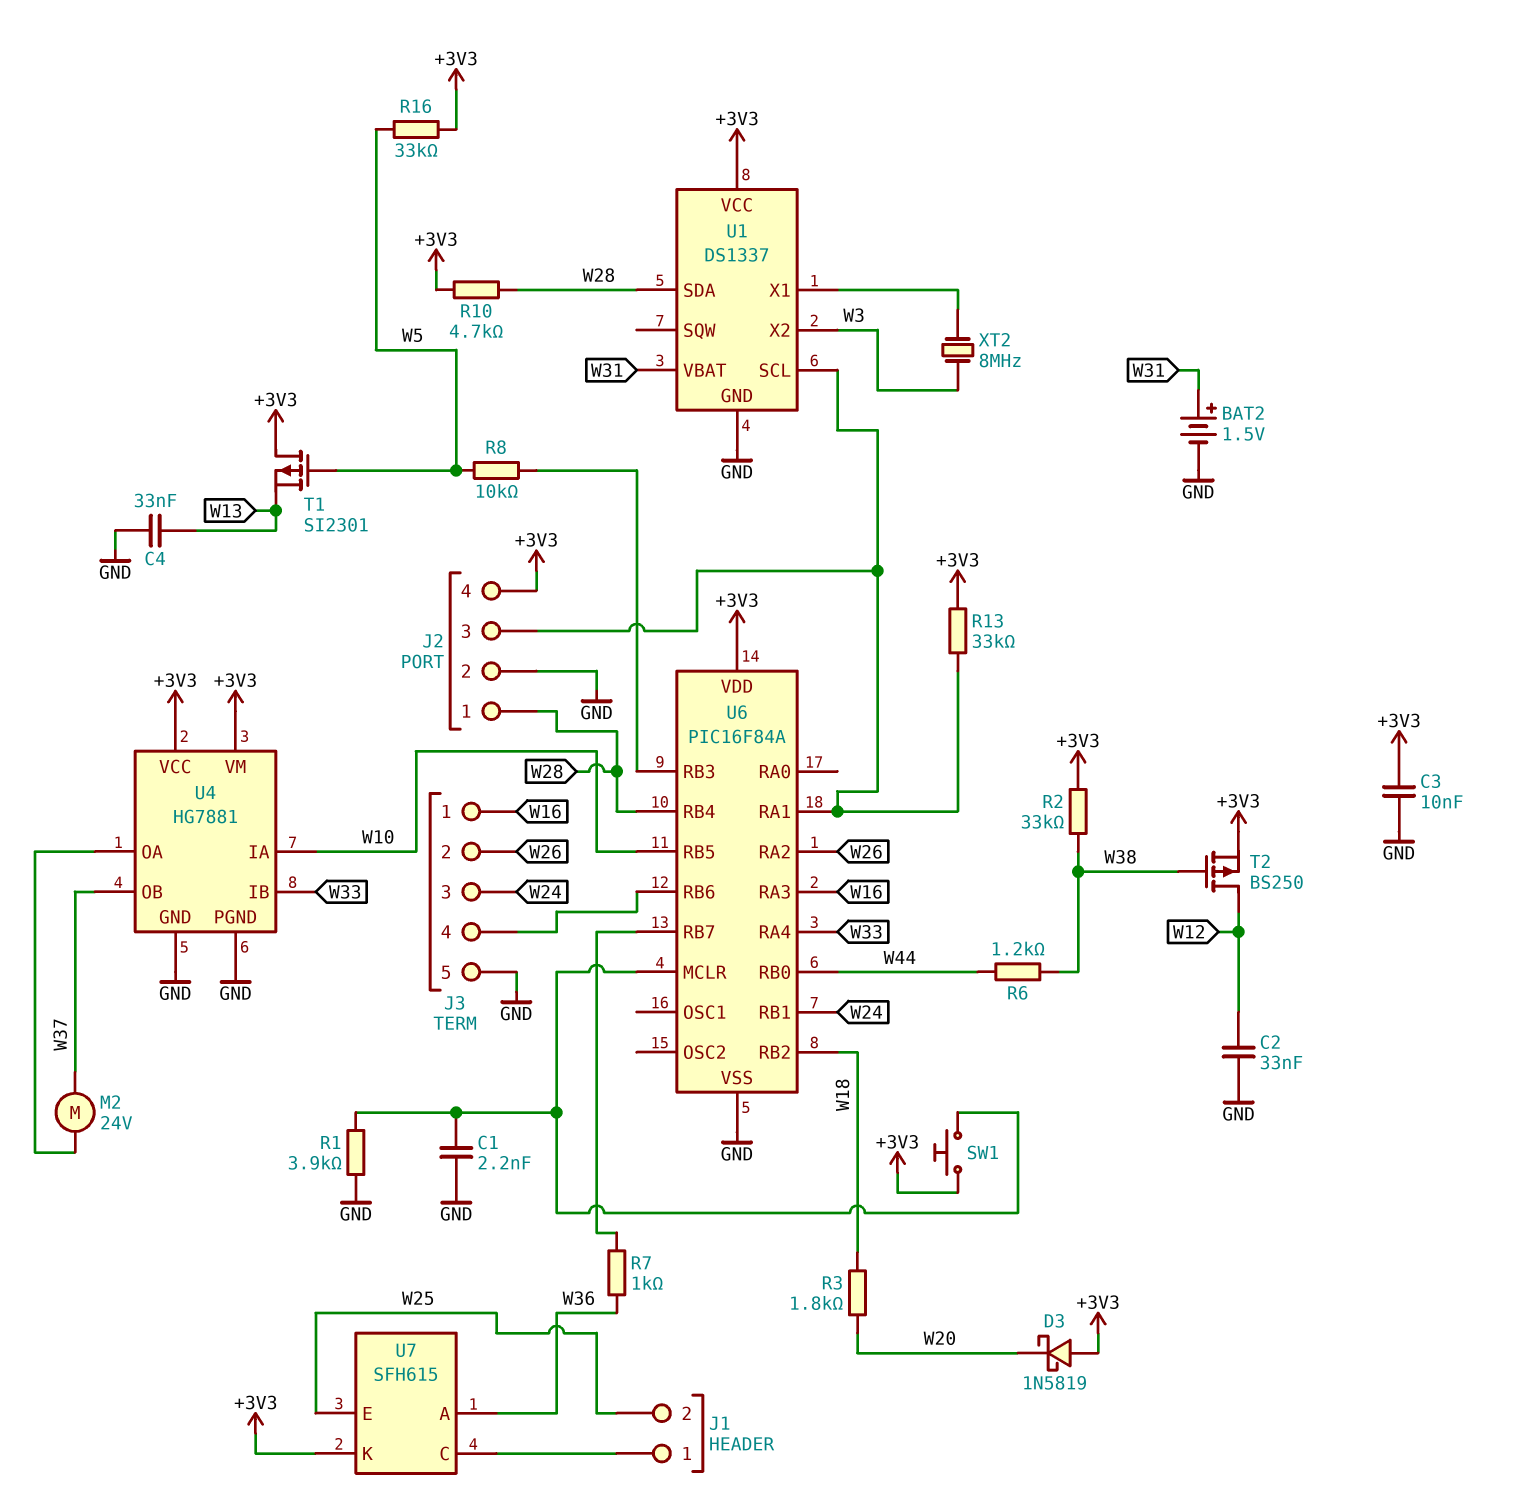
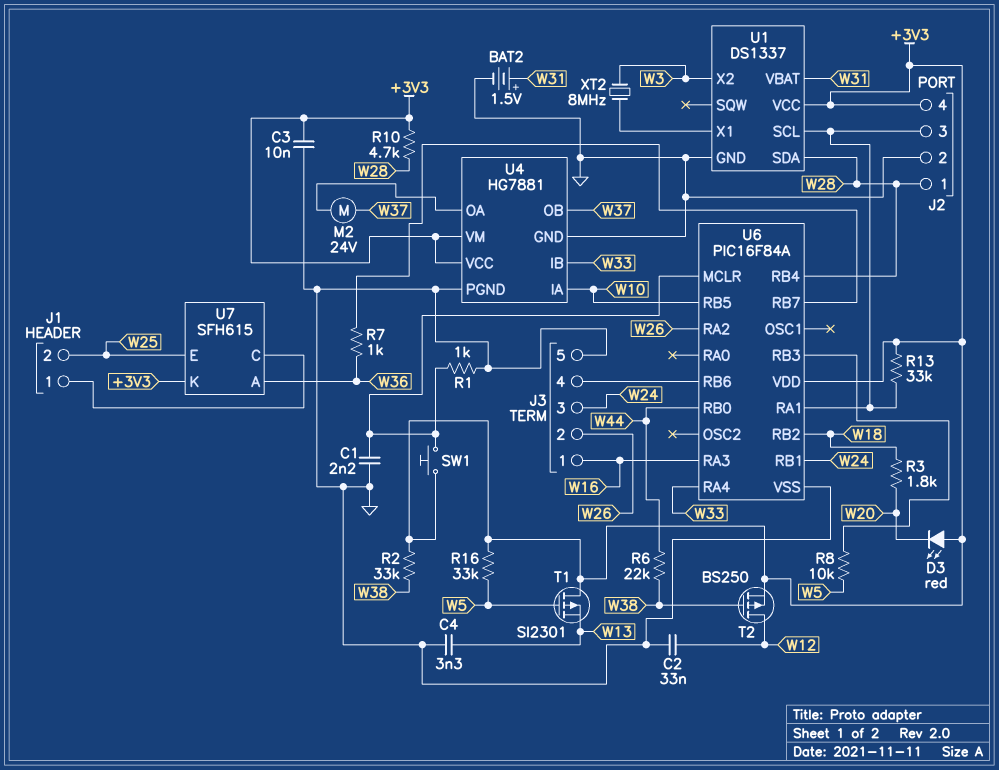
C4: 33nF (GND, W13) -> 3.3nF (GND, W13)
D3: schottky 1N5819 (A +3V3, K W20) -> LED red (A +3V3, K W20)
R1: 3.9k (GND, U6/MCLR) -> 1k (GND, U6/MCLR)
R6: 1.2k (W38, W44) -> 22k (W38, W44)

